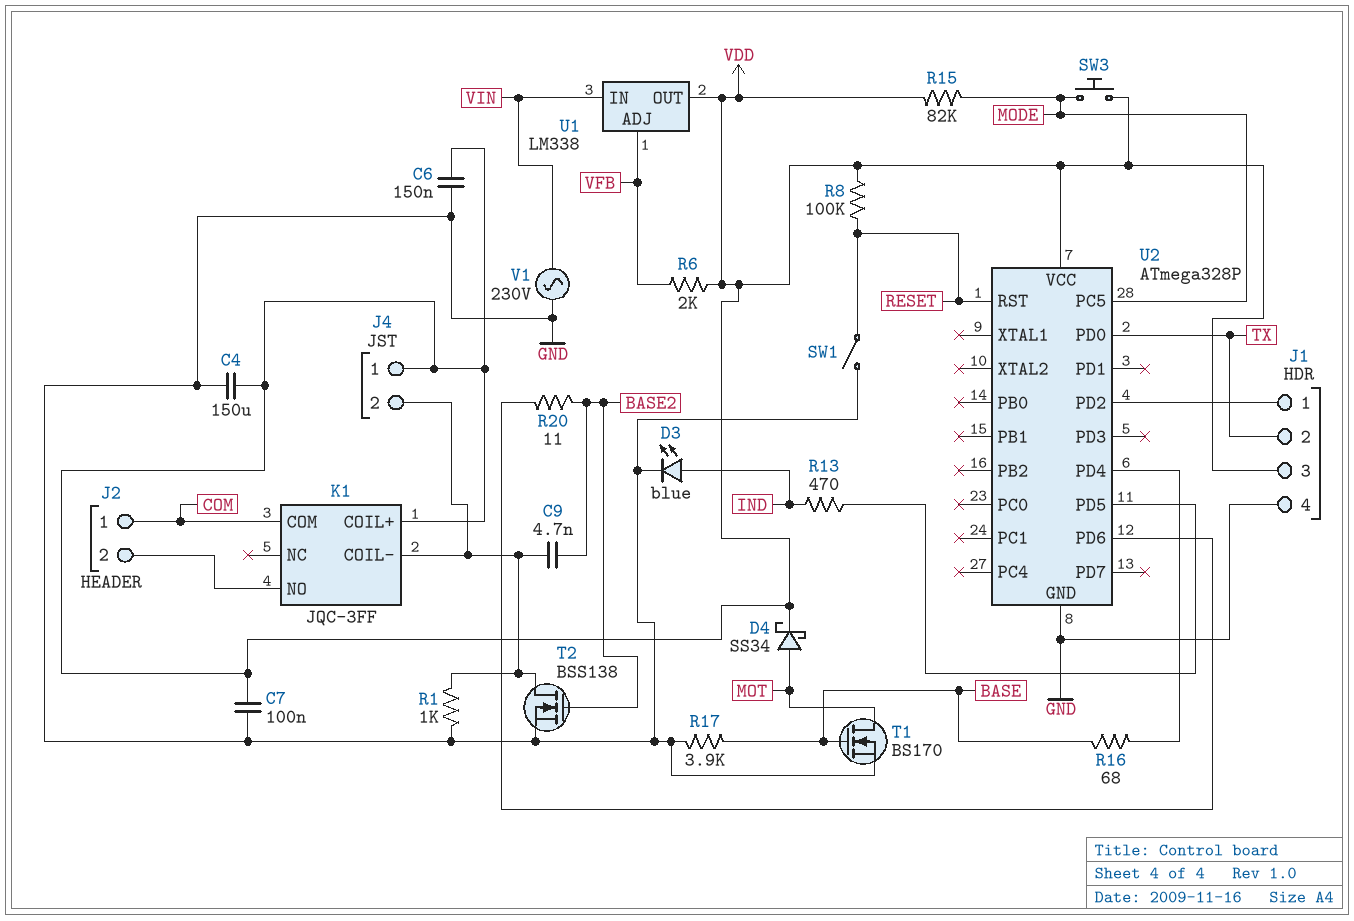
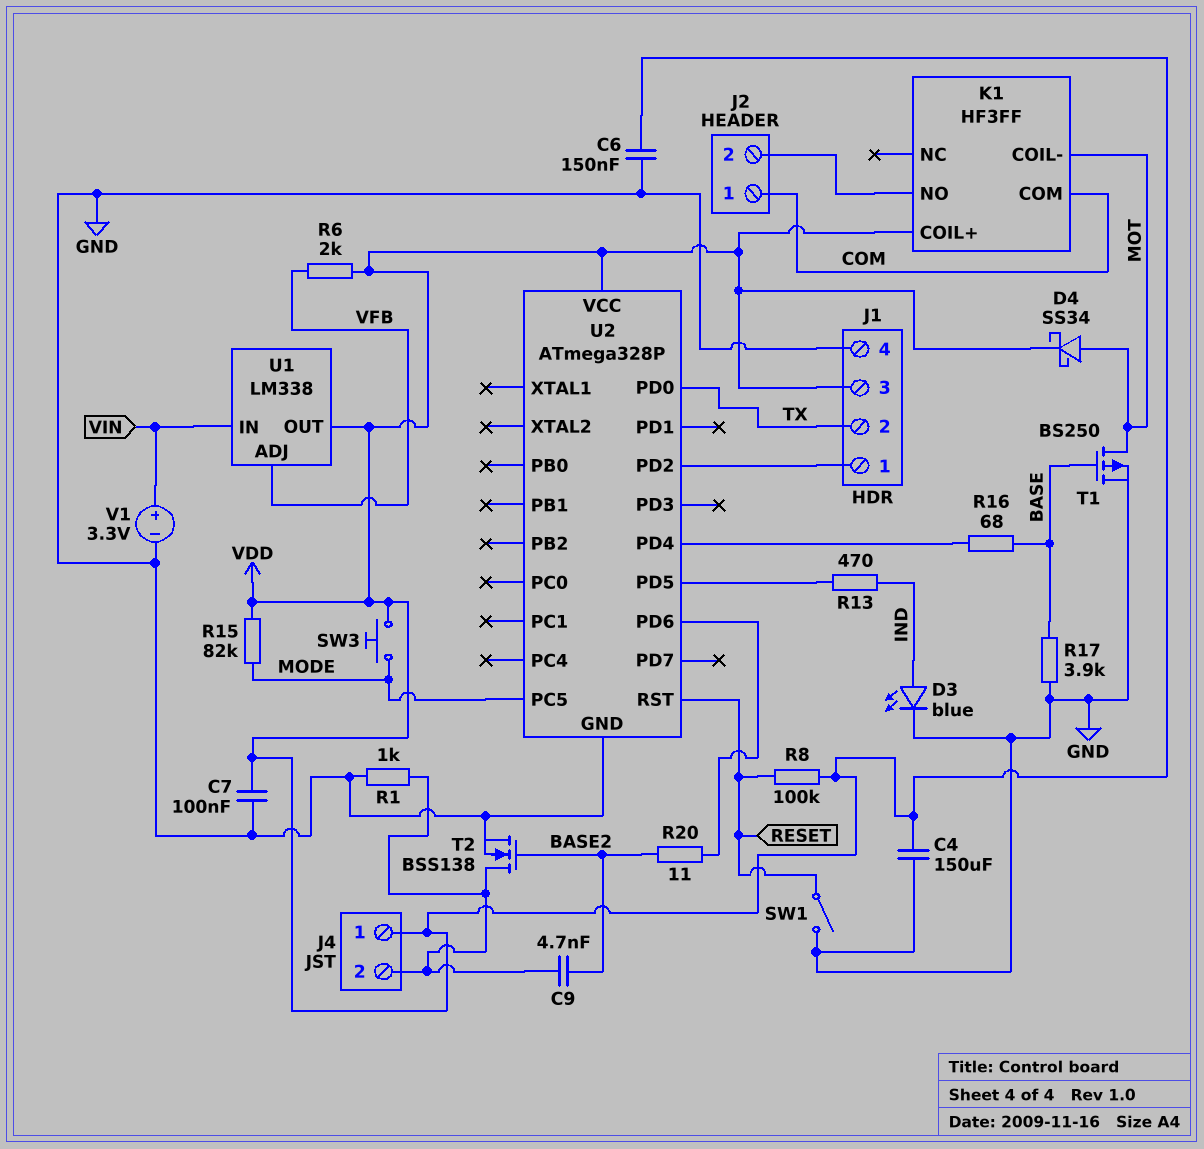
K1: JQC-3FF -> HF3FF
K1 pin COIL-: J4/2 -> MOT
T1: NMOS BS170 (G BASE, D MOT, S GND) -> PMOS BS250 (G BASE, D MOT, S GND)
V1: AC 230V (GND, VIN) -> 3.3V (plus VIN, minus GND)

